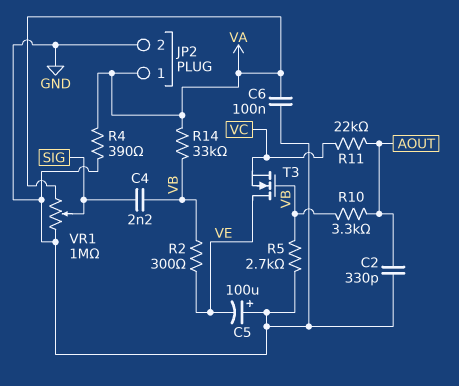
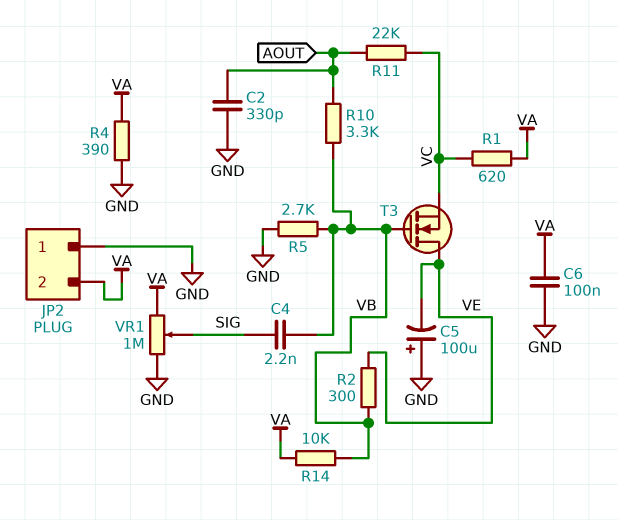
JP2 pin 1: VA -> GND
JP2 pin 2: GND -> VA
R1: none -> 620 (VA, VC)
R14: 33k (VA, VB) -> 10k (VA, VB)

